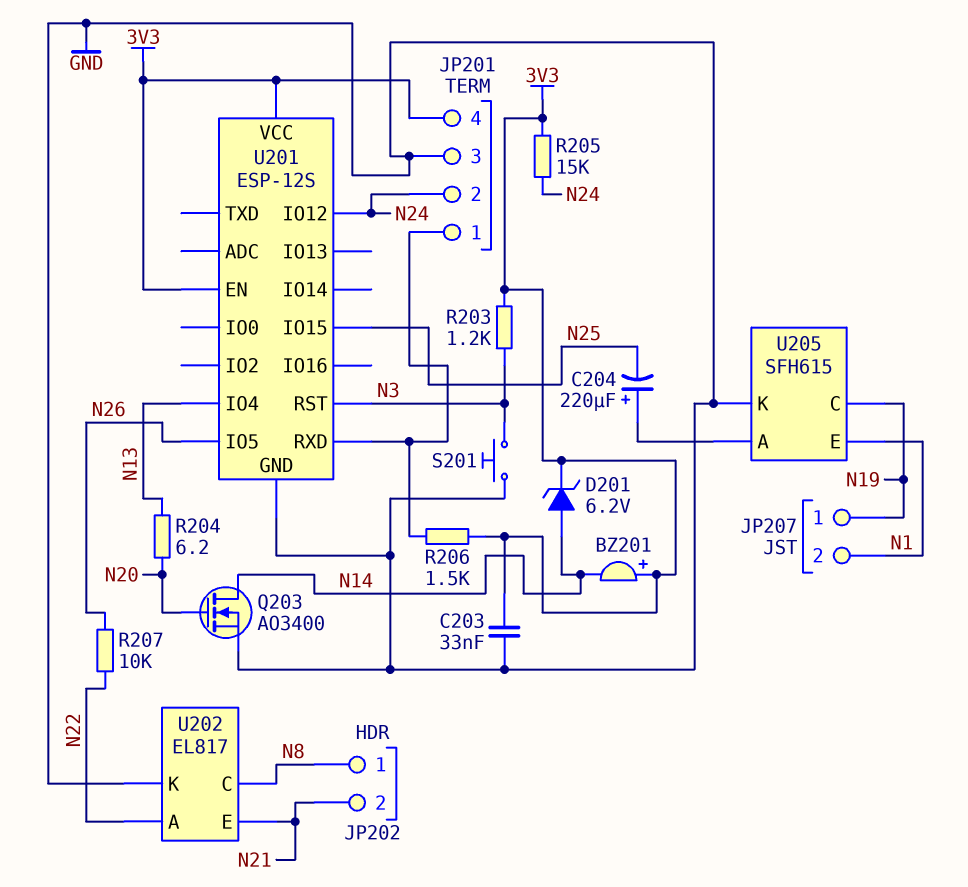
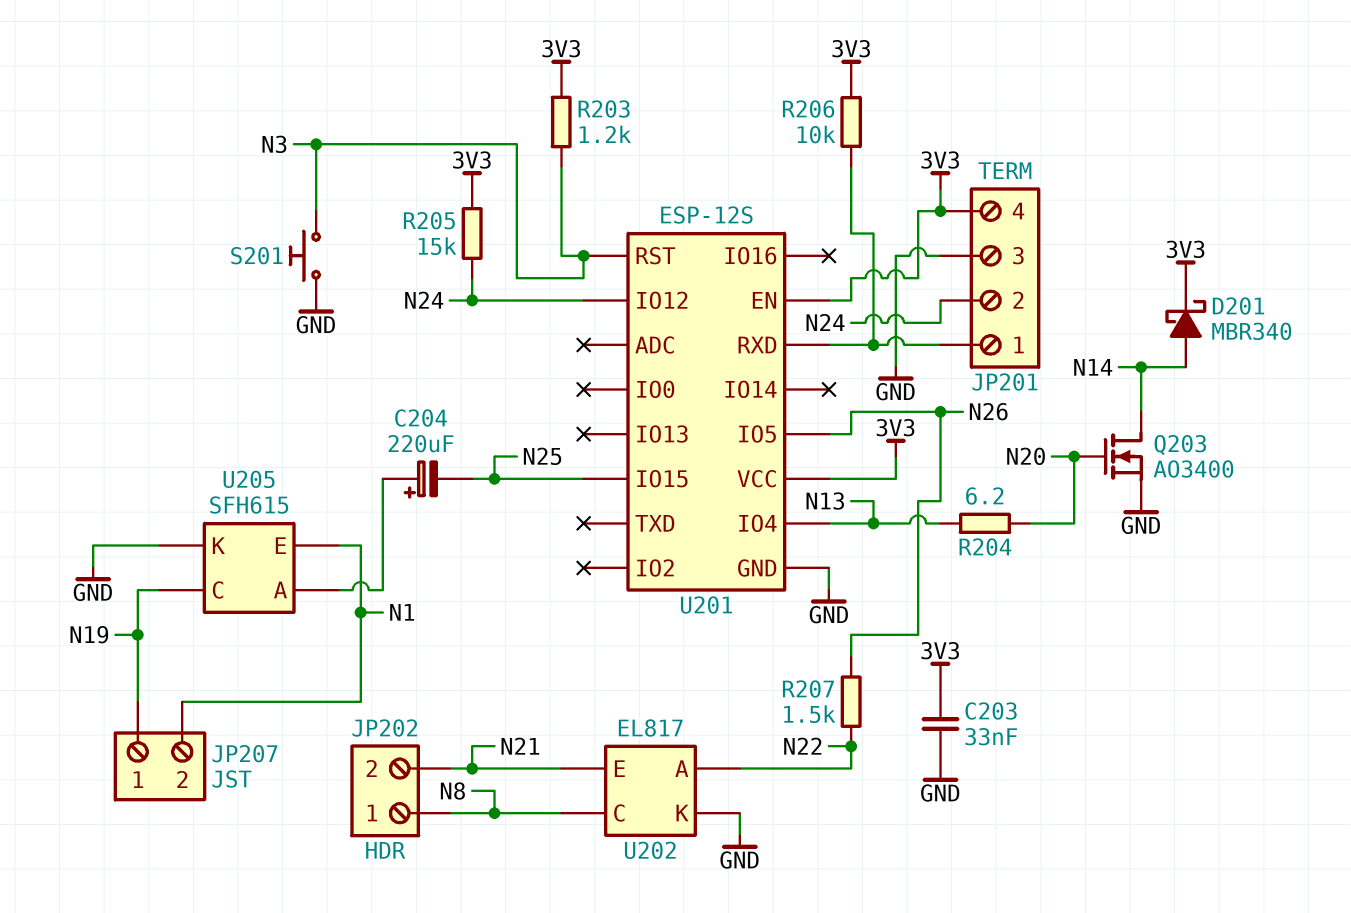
BZ201: buzzer (plus 3V3, minus N14) -> none
D201: zener 6.2V (A N14, K 3V3) -> schottky MBR340 (A N14, K 3V3)
R206: 1.5k (3V3, JP201/1) -> 10k (3V3, JP201/1)
R207: 10k (N22, N26) -> 1.5k (N22, N26)

